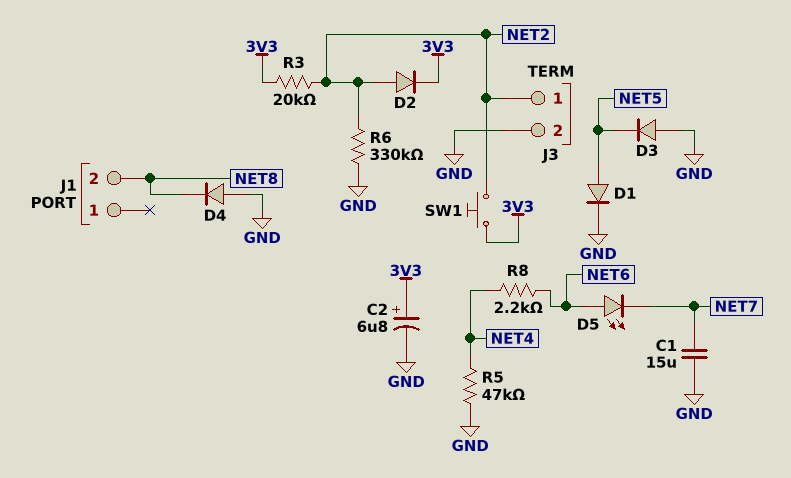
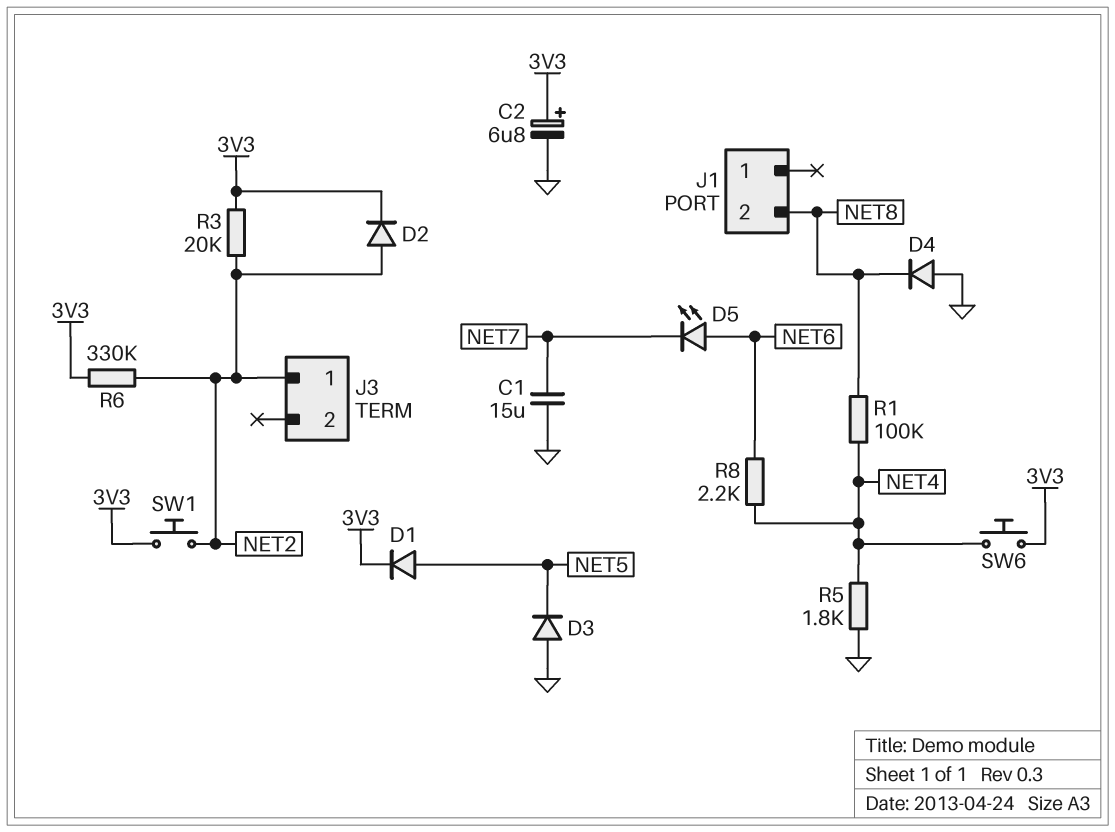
D1: diode (A NET5, K GND) -> diode (A NET5, K 3V3)
J3 pin 2: GND -> none
R1: none -> 100k (NET4, NET8)
R5: 47k (GND, NET4) -> 1.8k (GND, NET4)
R6: 330k (GND, NET2) -> 330k (3V3, NET2)
SW6: none -> button (3V3, NET4)

